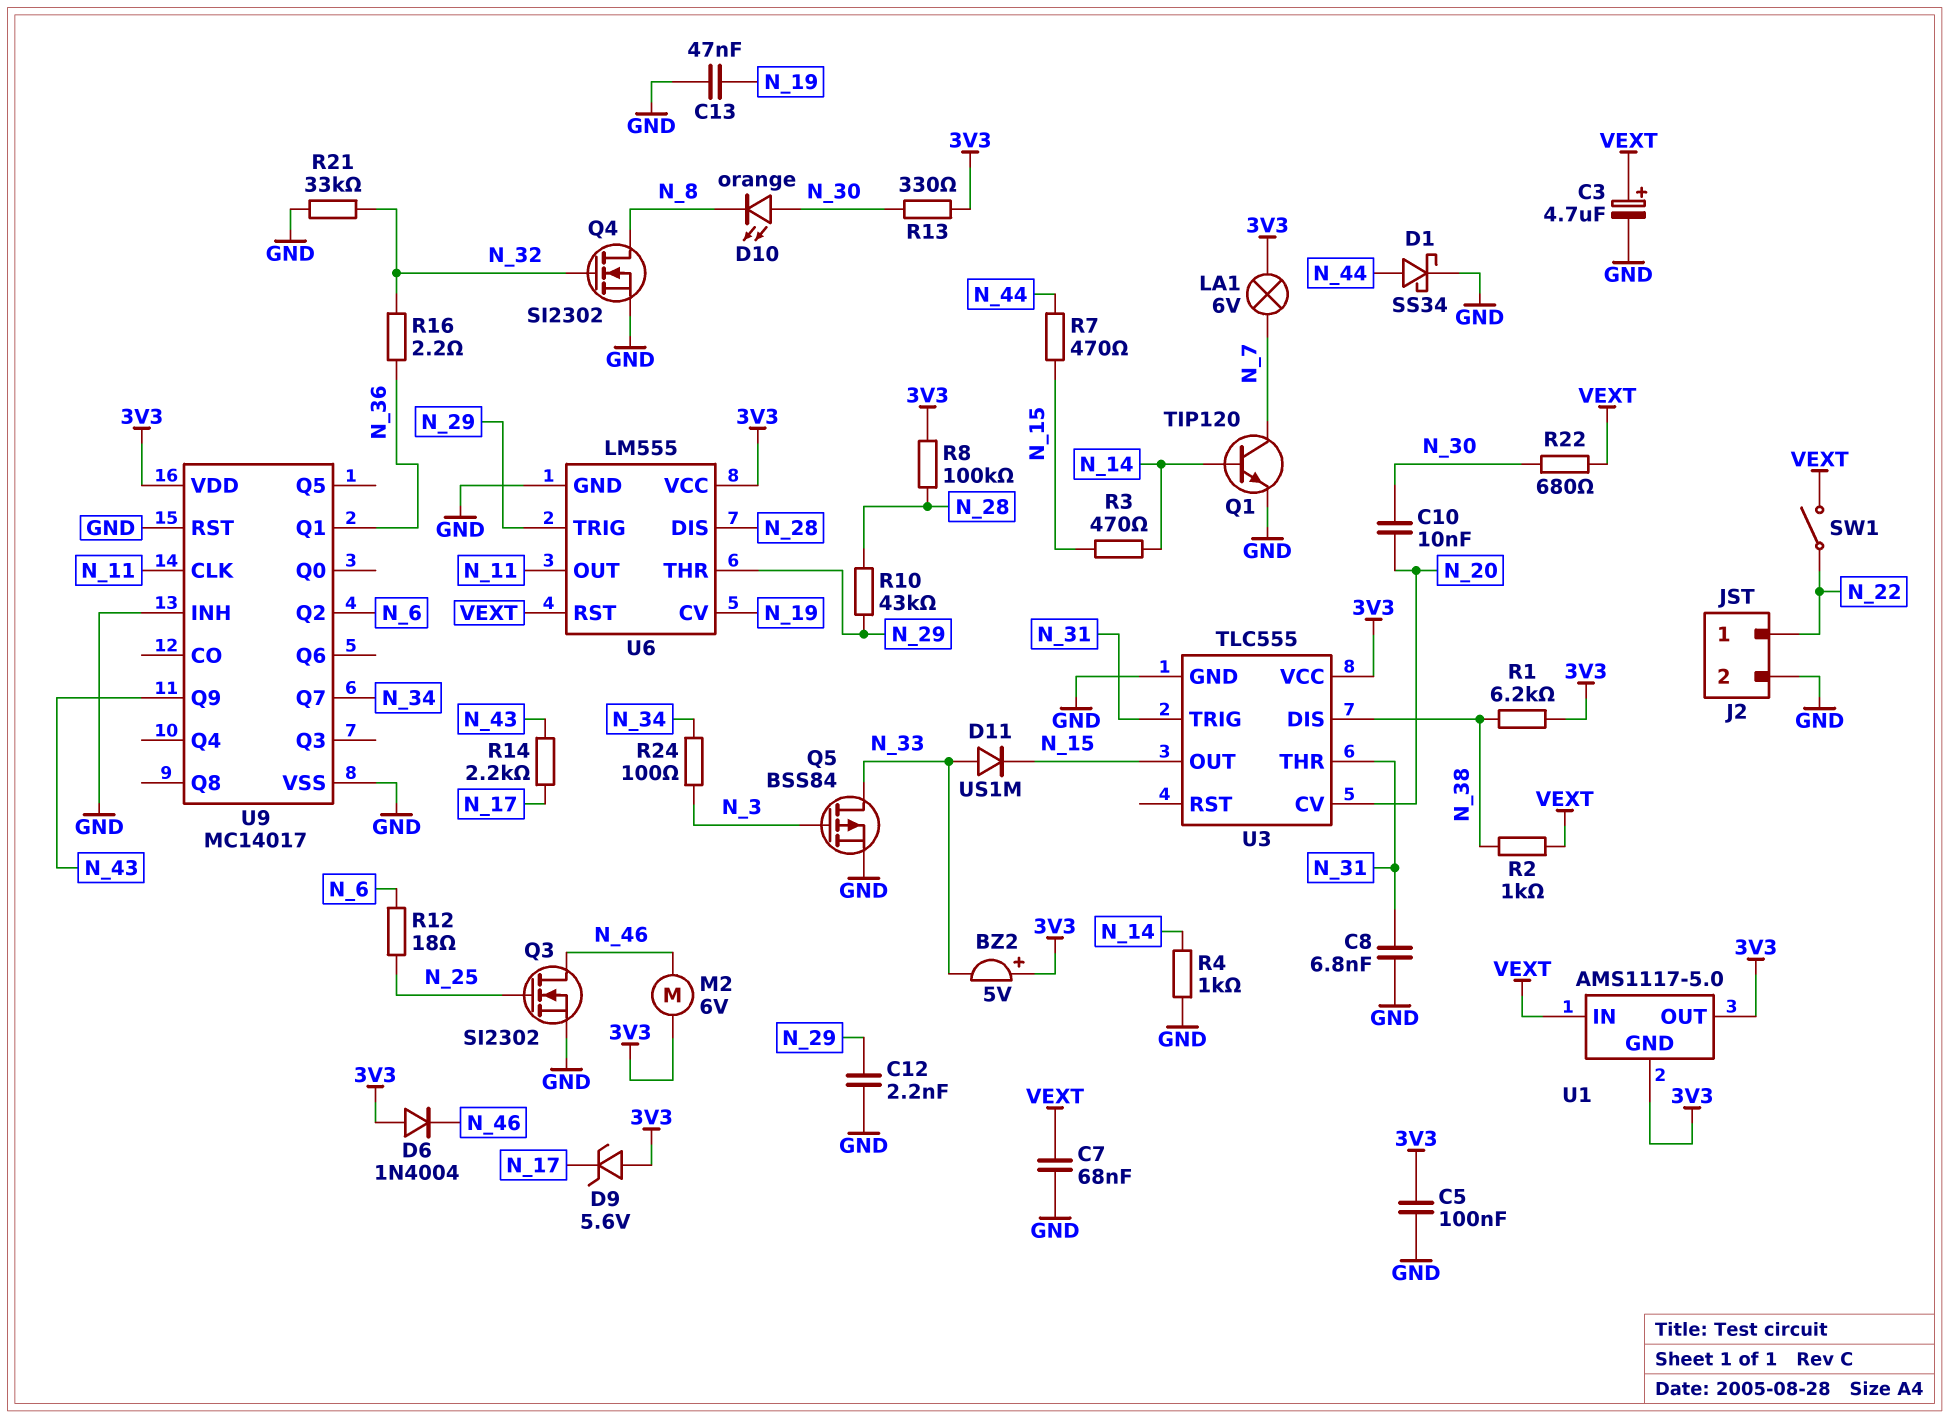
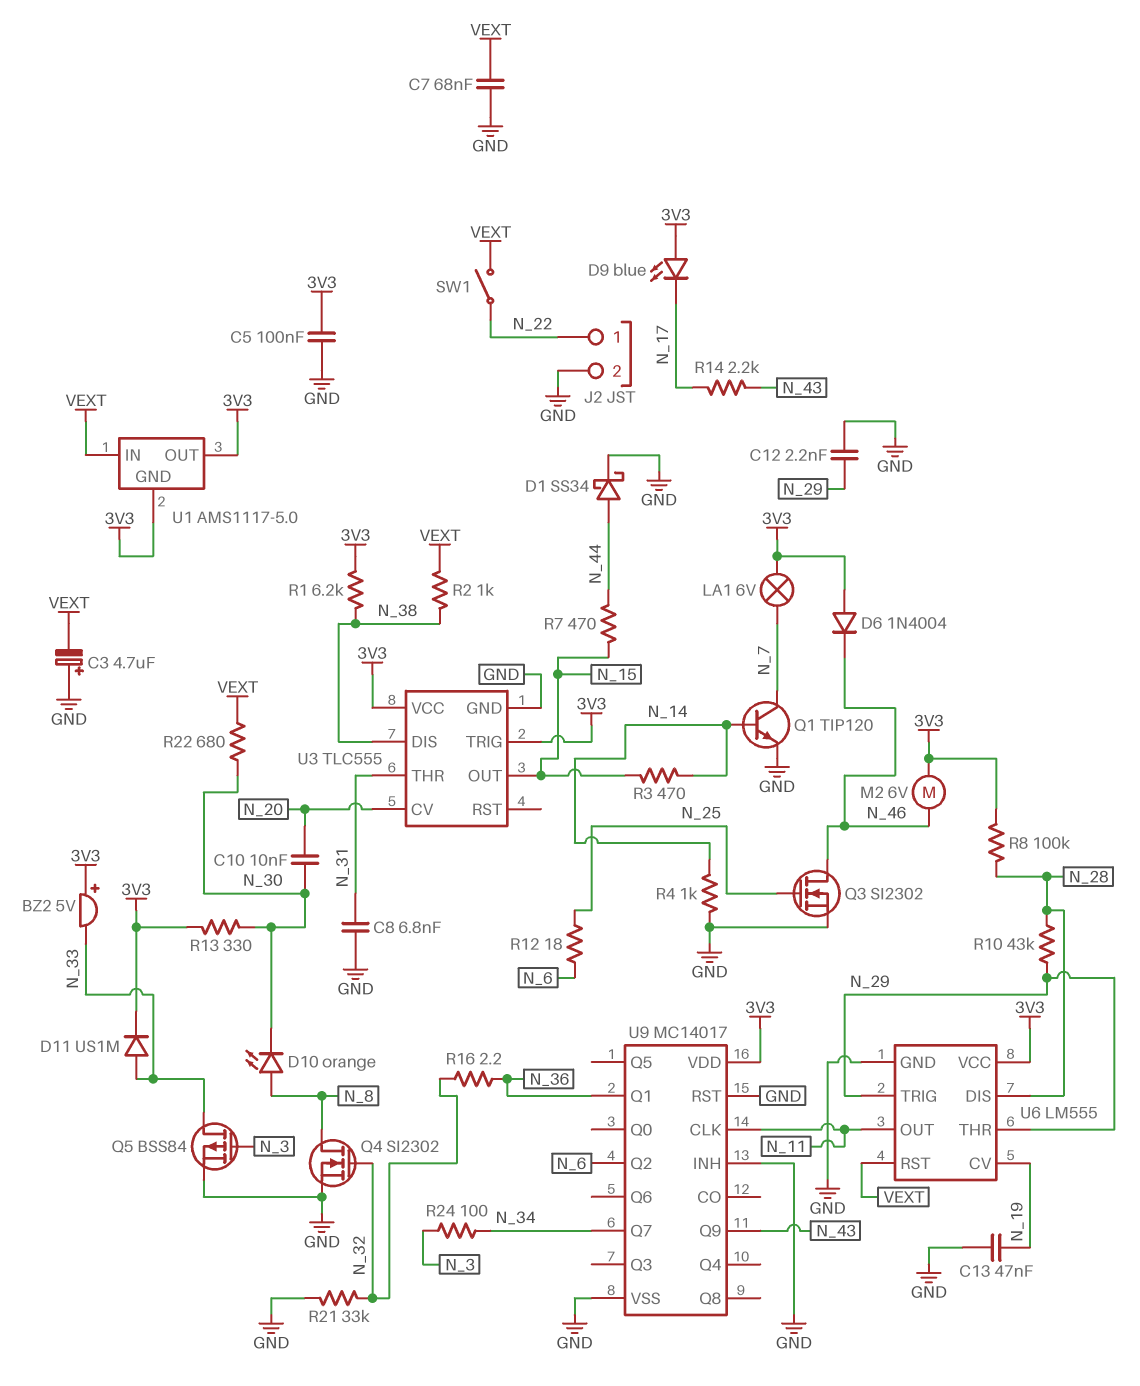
C3: 4.7uF (plus VEXT, minus GND) -> 4.7uF (plus GND, minus VEXT)
D9: zener 5.6V (A 3V3, K N_17) -> LED blue (A 3V3, K N_17)
D10: LED orange (A N_30, K N_8) -> LED orange (A N_8, K N_30)
D11: diode US1M (A N_33, K N_15) -> diode US1M (A N_33, K 3V3)
U3 pin TRIG: N_31 -> 3V3

